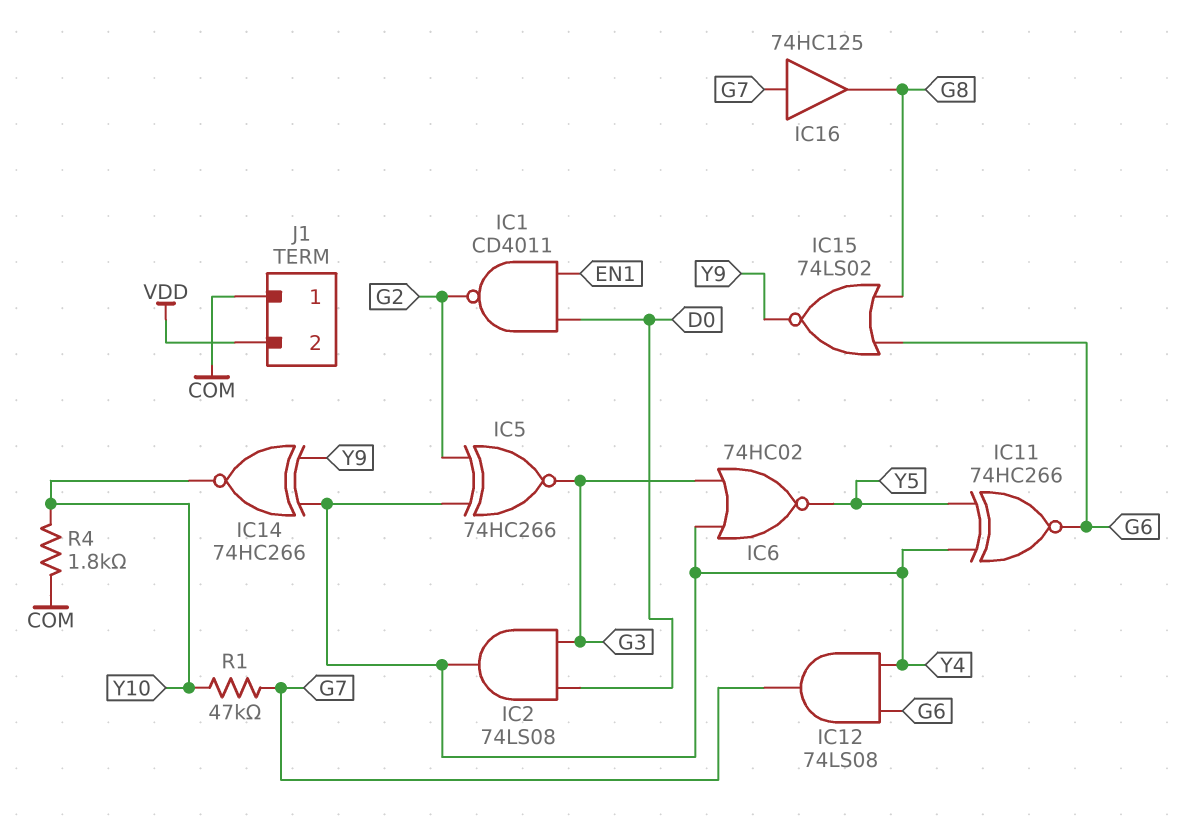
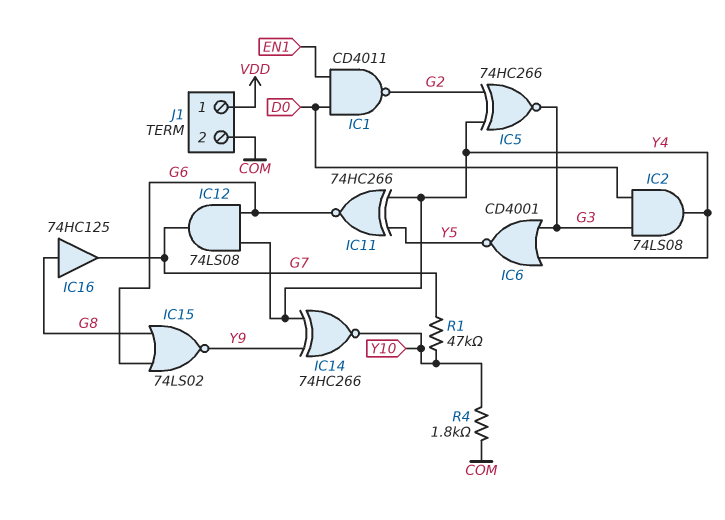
IC6: NOR 74HC02 (in G3, in Y4, out Y5) -> NOR CD4001 (in G3, in Y4, out Y5)
IC16: buffer 74HC125 (in G7, out G8) -> buffer 74HC125 (in G8, out G7)
J1 pin 1: COM -> VDD
J1 pin 2: VDD -> COM

